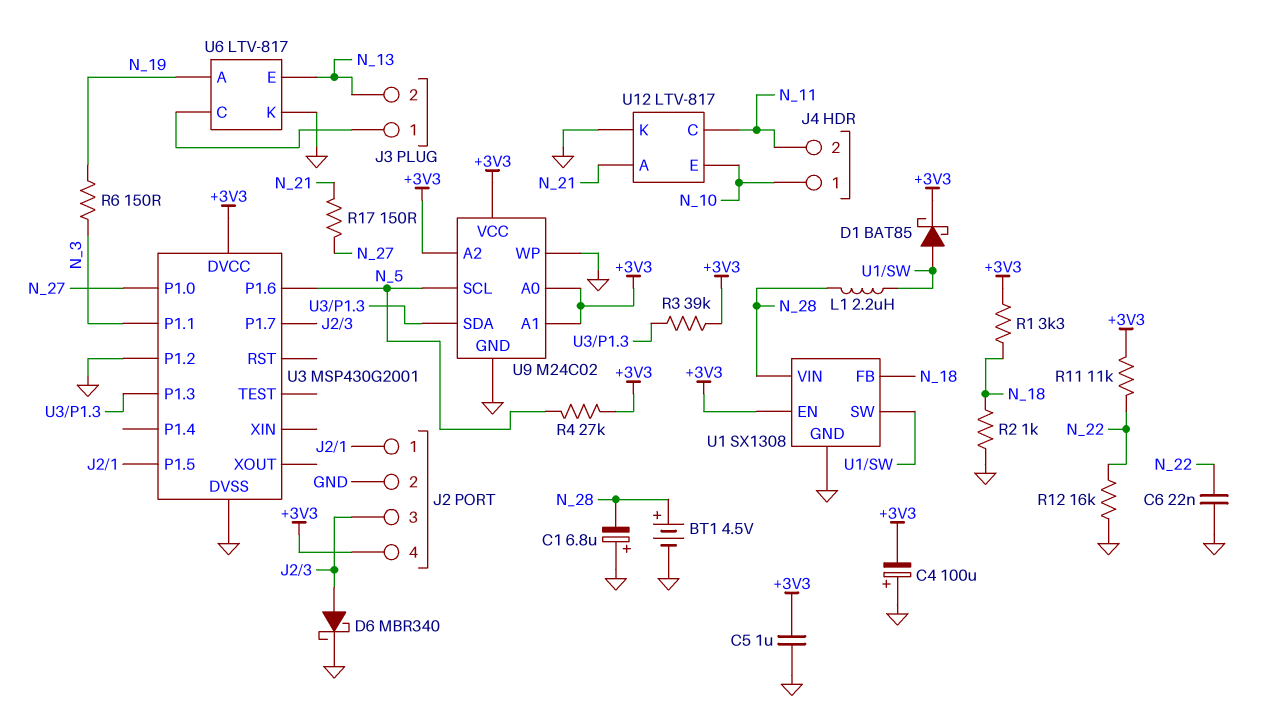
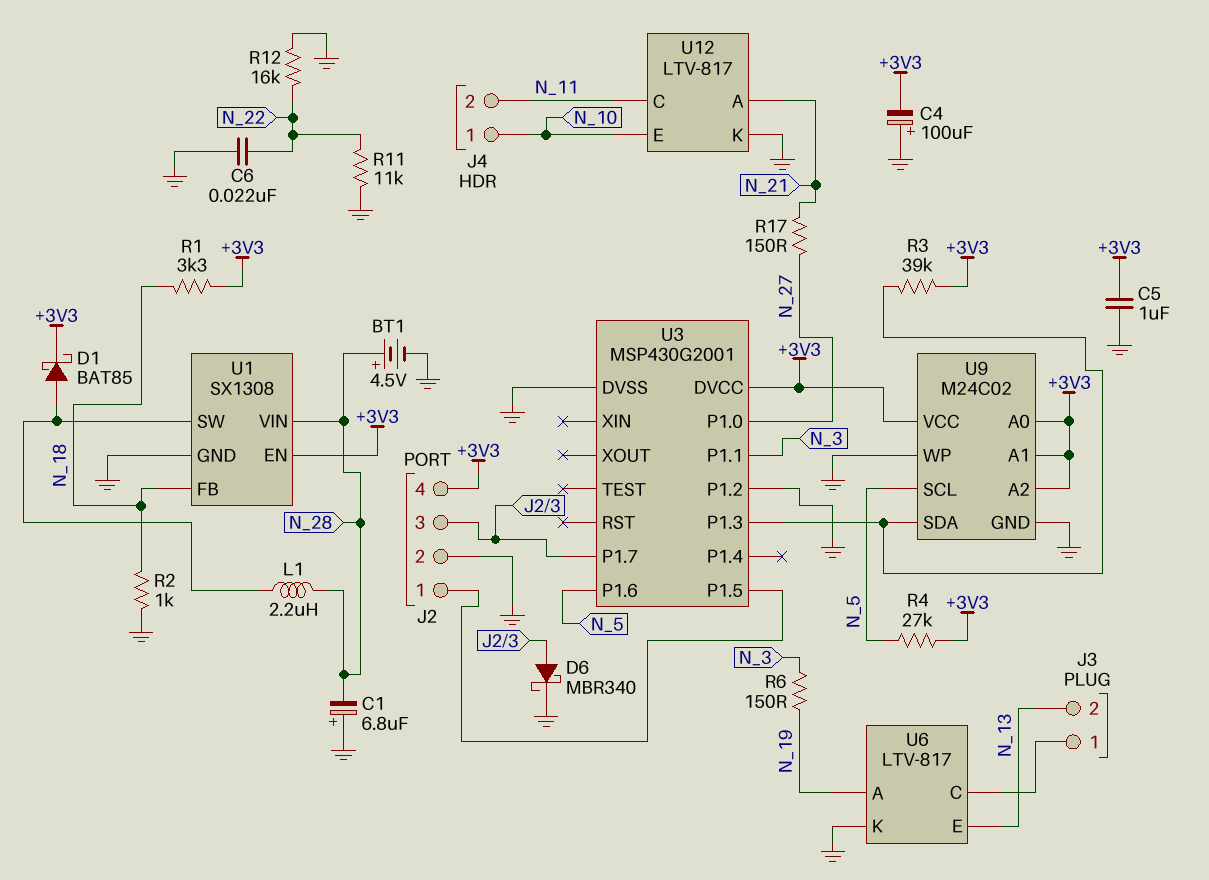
R11: 11k (+3V3, N_22) -> 11k (GND, N_22)

